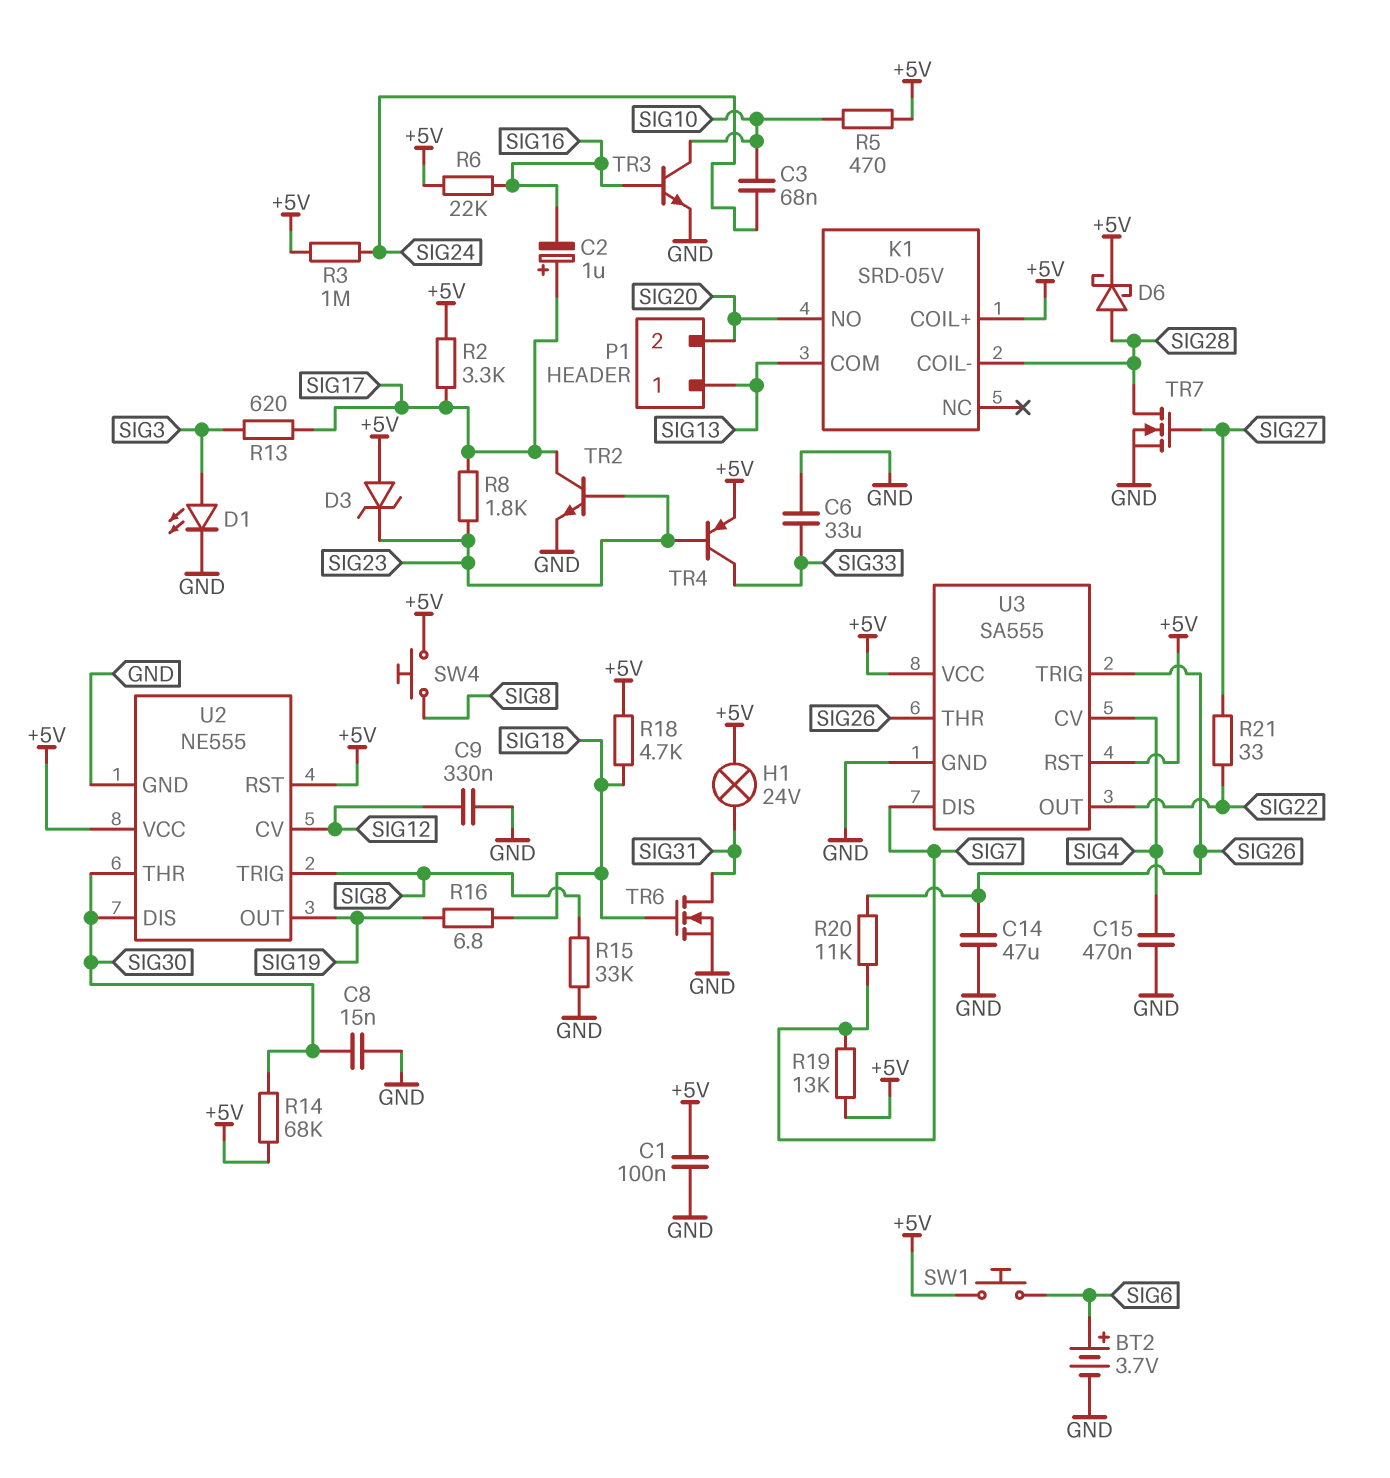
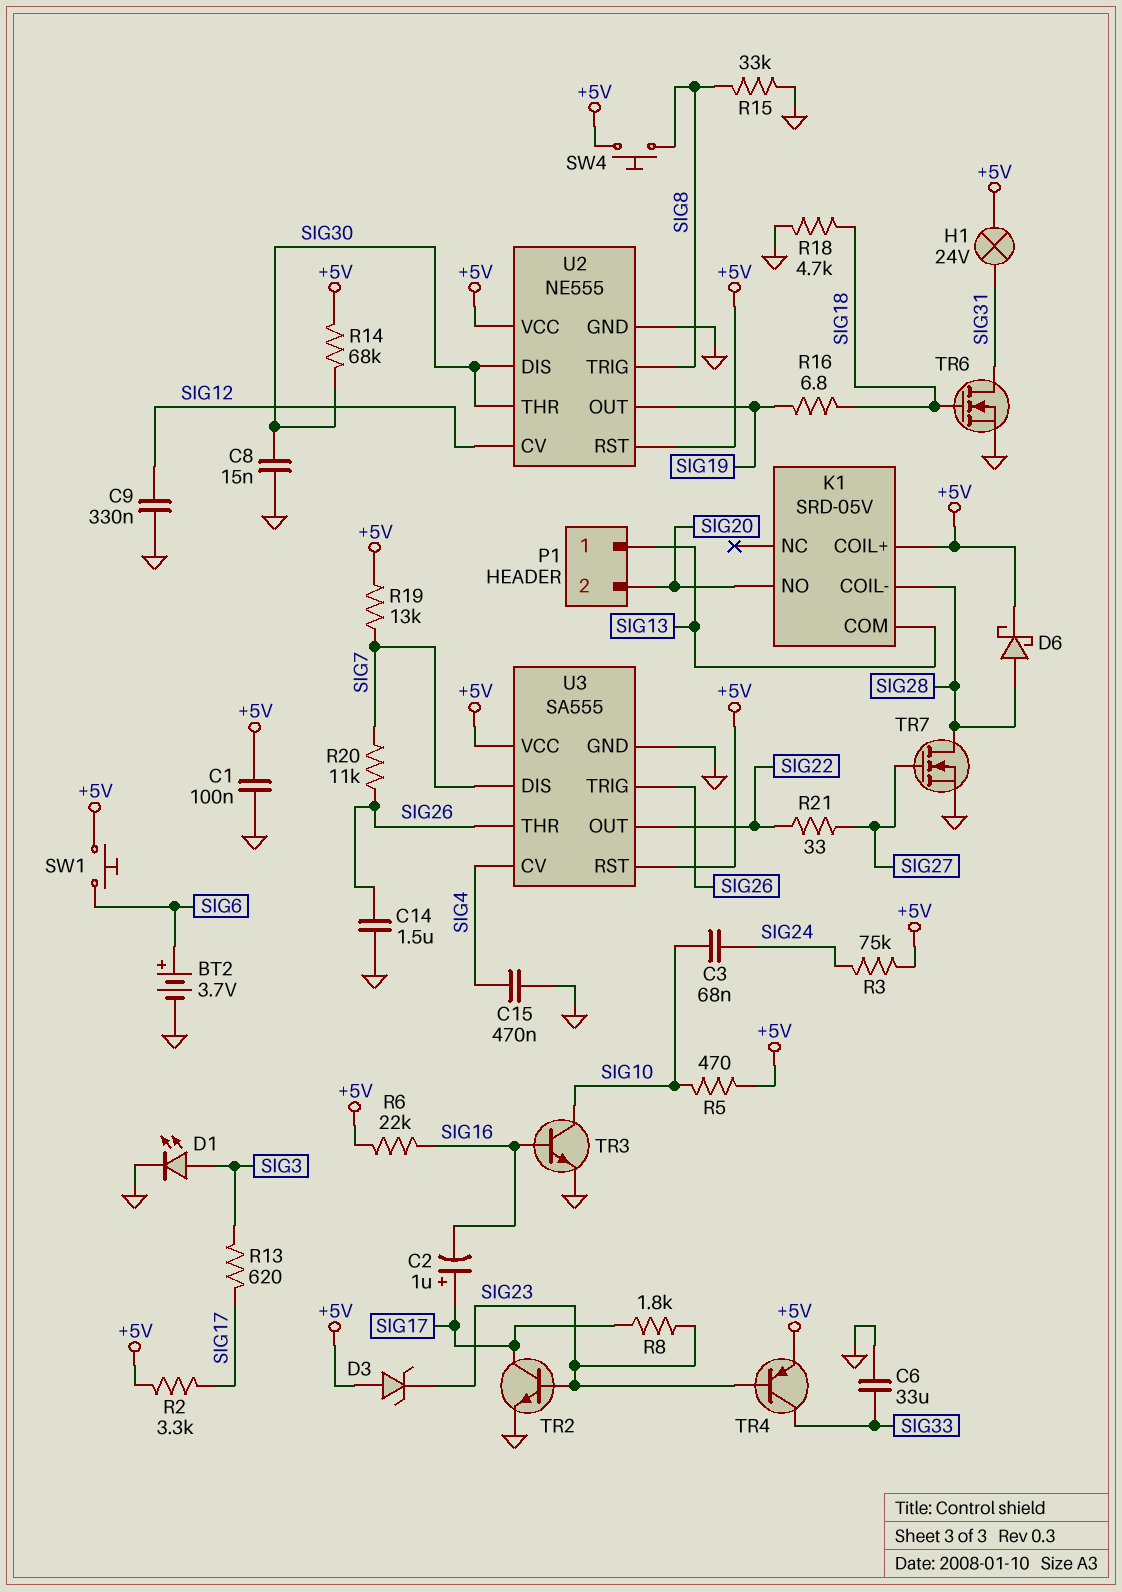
C14: 47uF (GND, SIG26) -> 1.5uF (GND, SIG26)
R3: 1M (+5V, SIG24) -> 75k (+5V, SIG24)
R18: 4.7k (+5V, SIG18) -> 4.7k (GND, SIG18)

